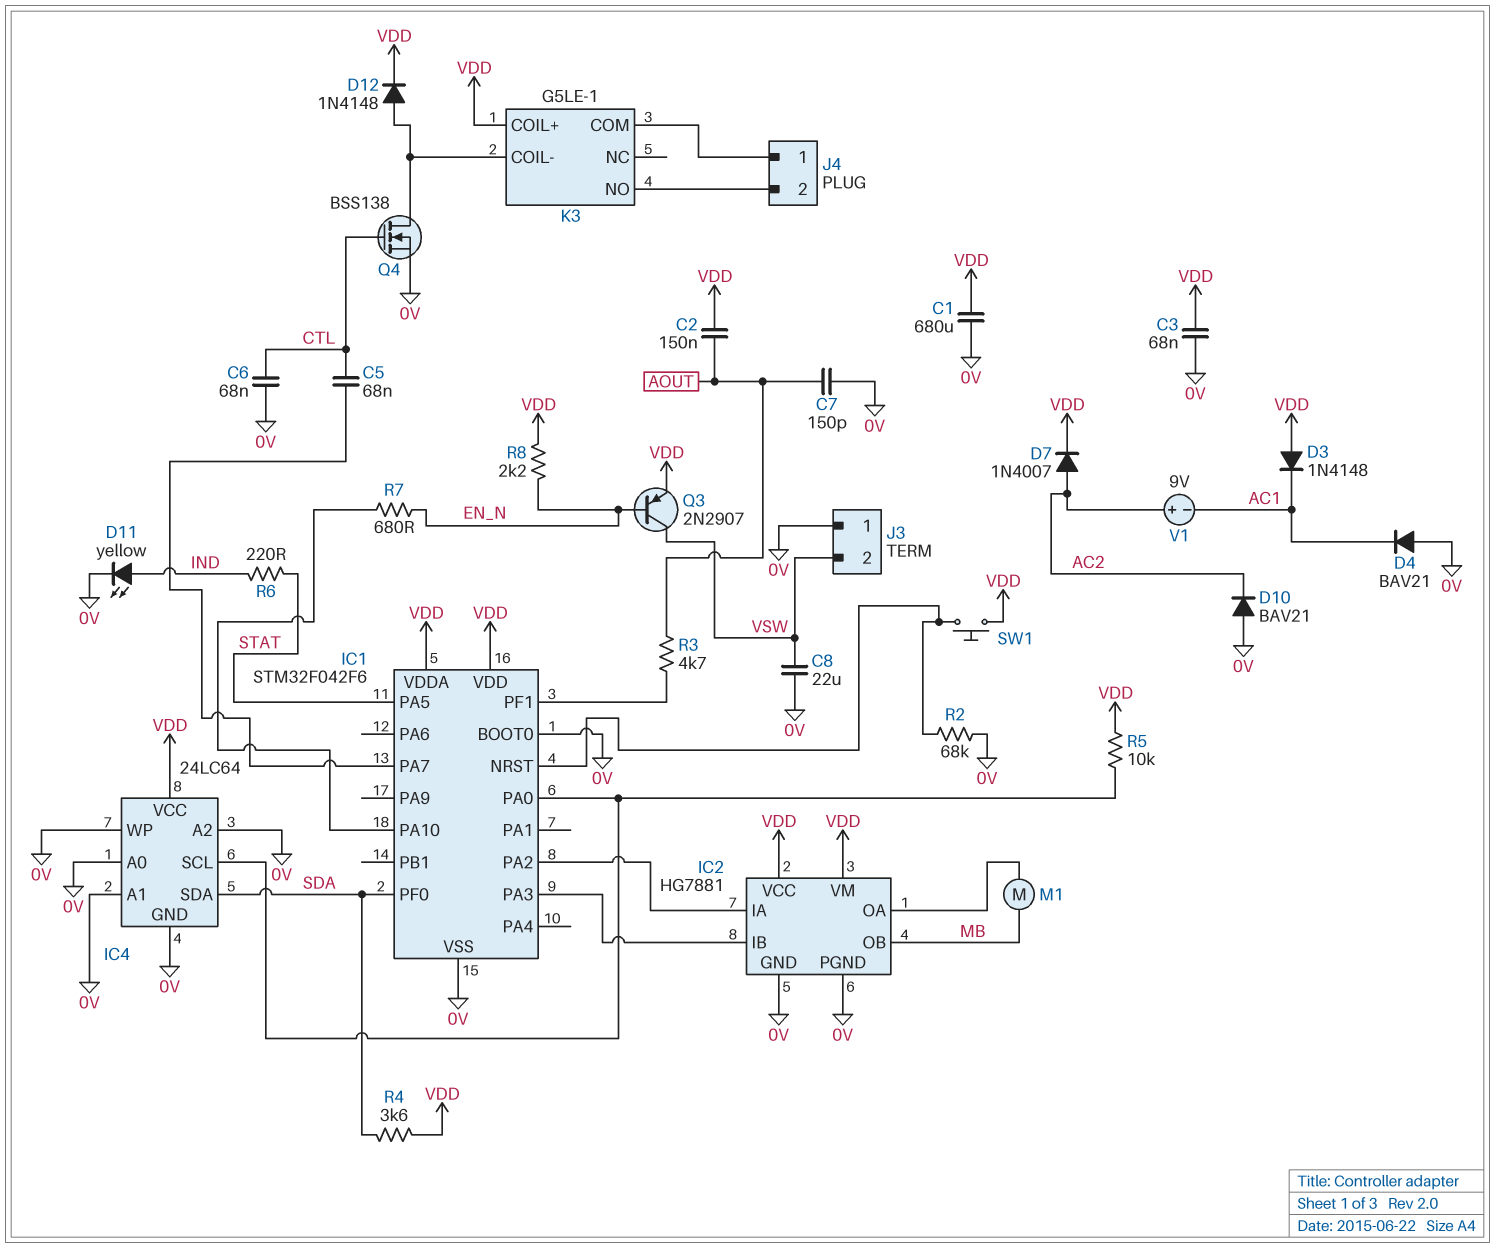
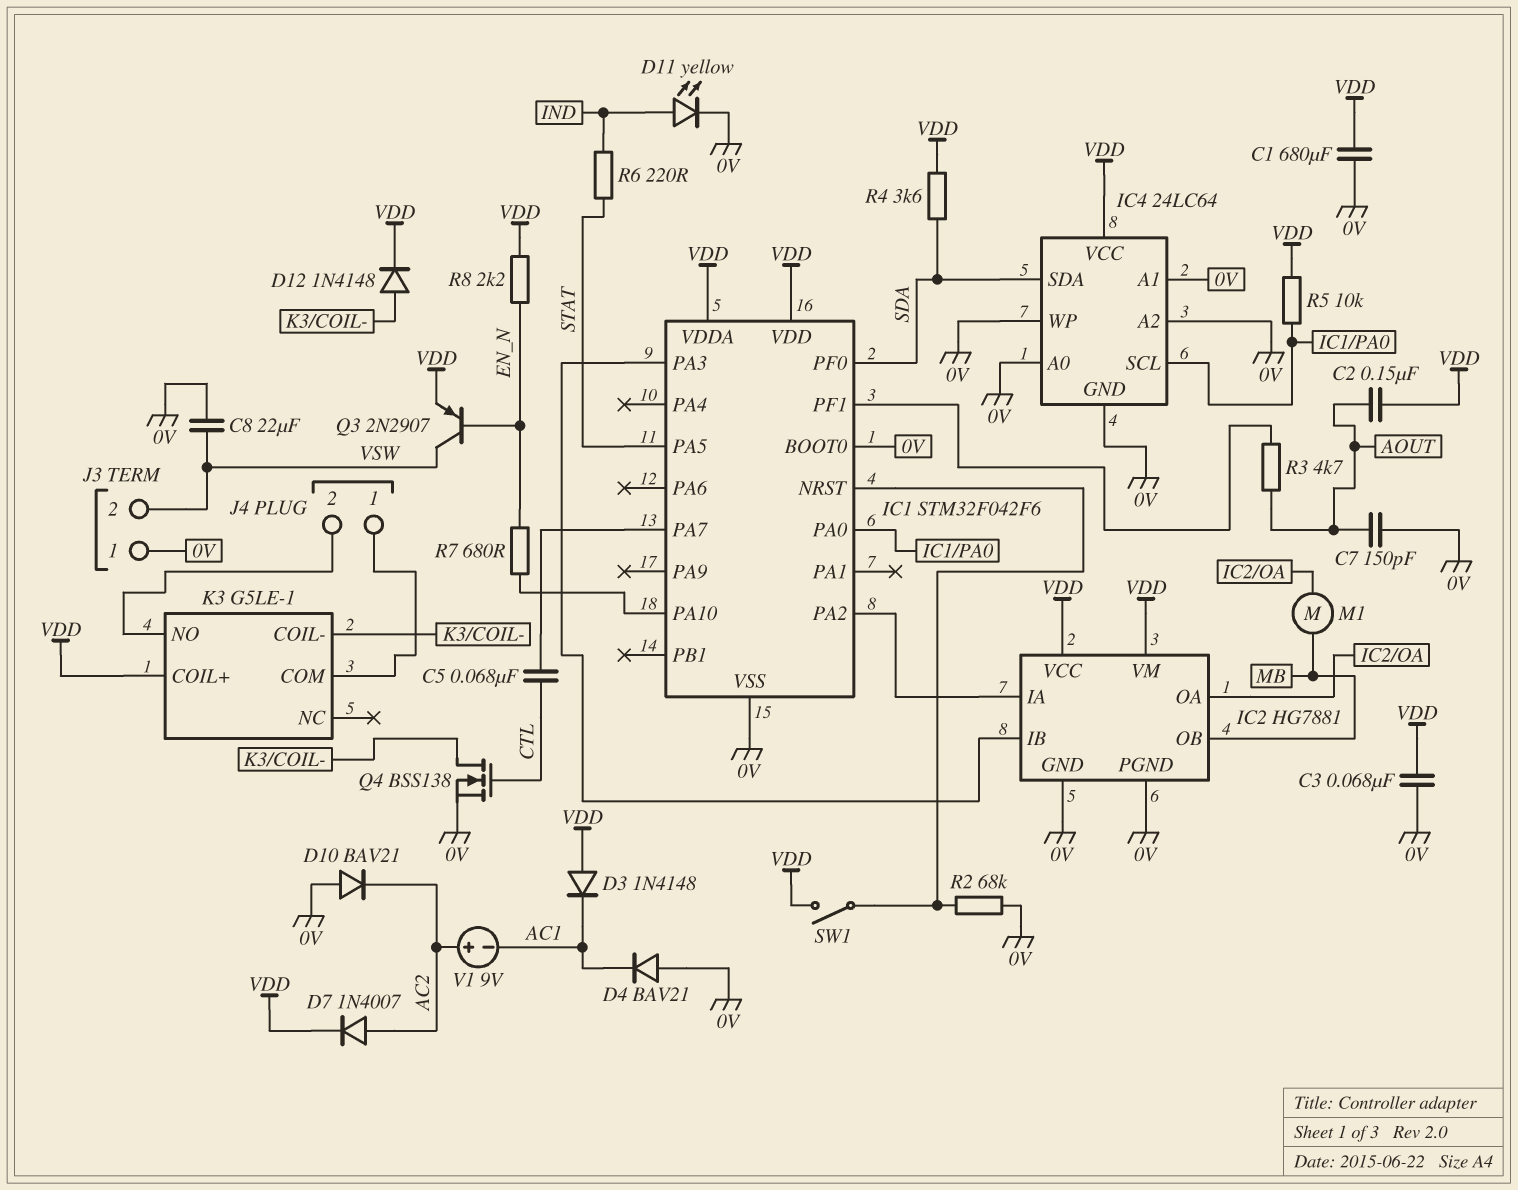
C6: 68nF (0V, CTL) -> none
SW1: button (IC1/NRST, VDD) -> switch (IC1/NRST, VDD)

